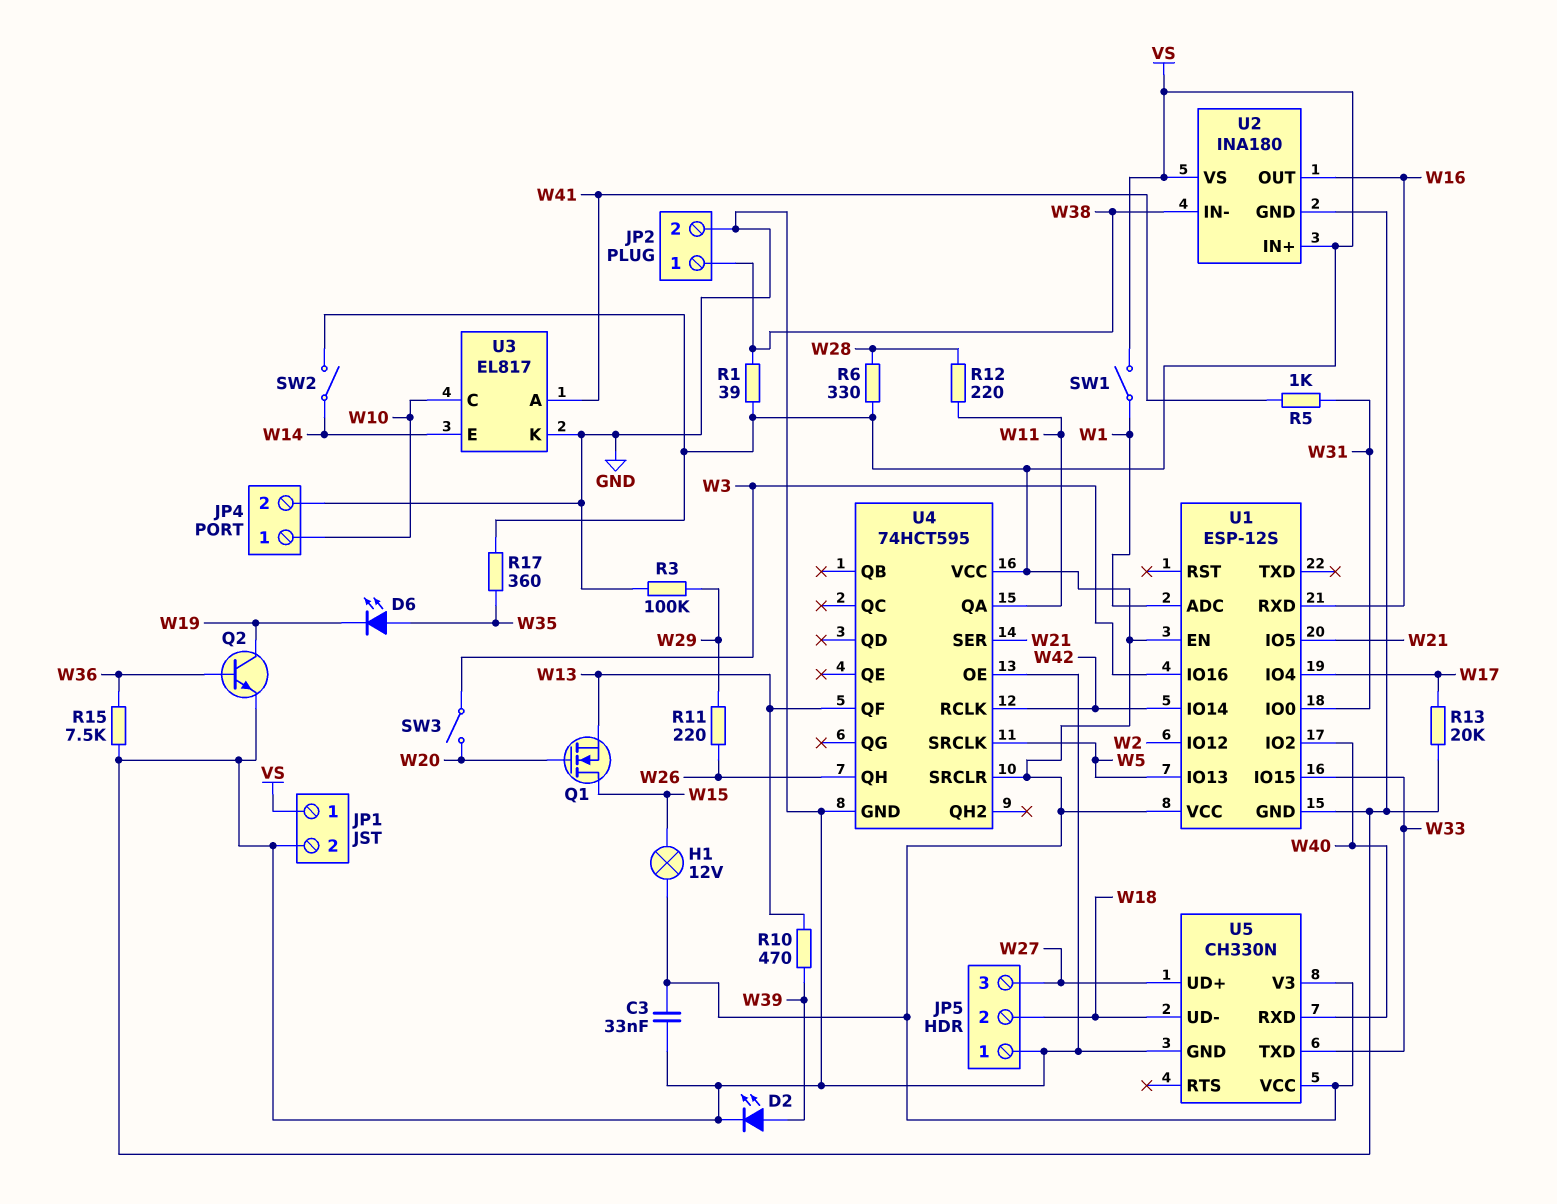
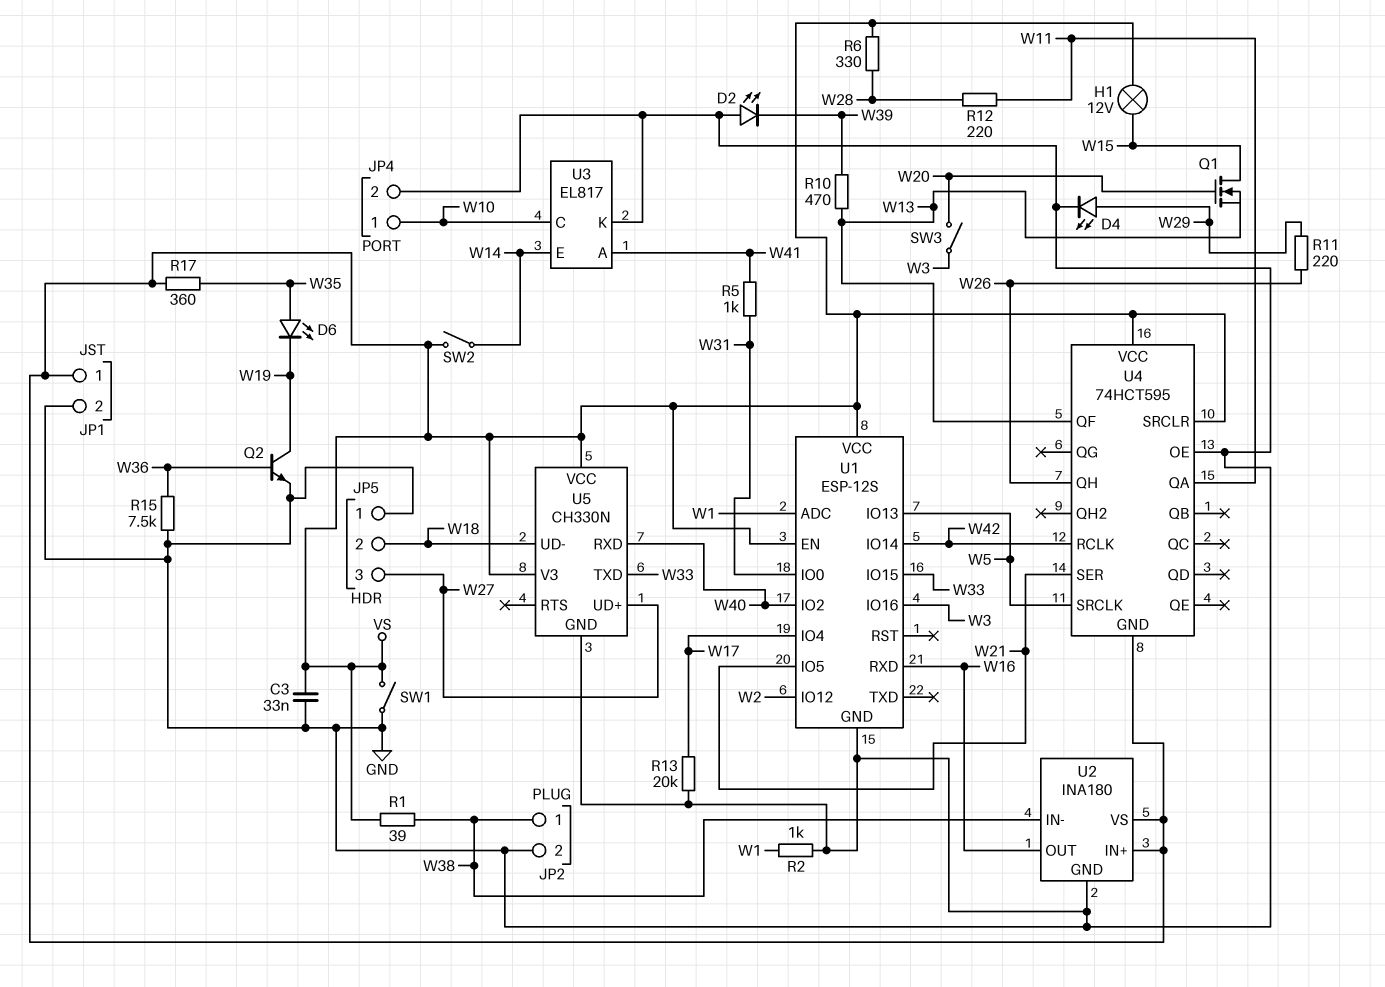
D2: LED (A W39, K GND) -> LED (A GND, K W39)
D4: none -> LED (A W29, K GND)
R2: none -> 1k (GND, W1)
R3: 100k (GND, W29) -> none
SW1: switch (VS, W1) -> switch (GND, VS)
U4 pin GND: GND -> VS

